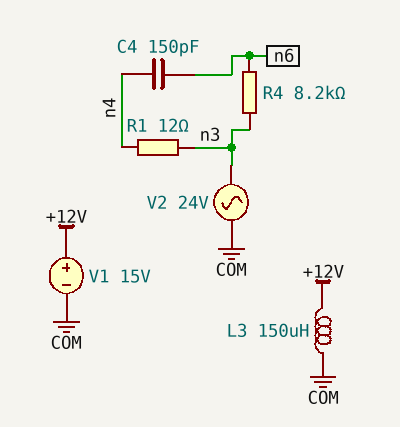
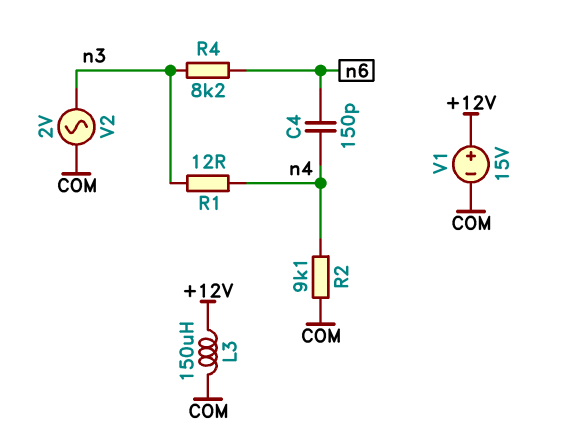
R2: none -> 9.1k (COM, n4)
V2: AC 24V (COM, n3) -> AC 2V (COM, n3)

